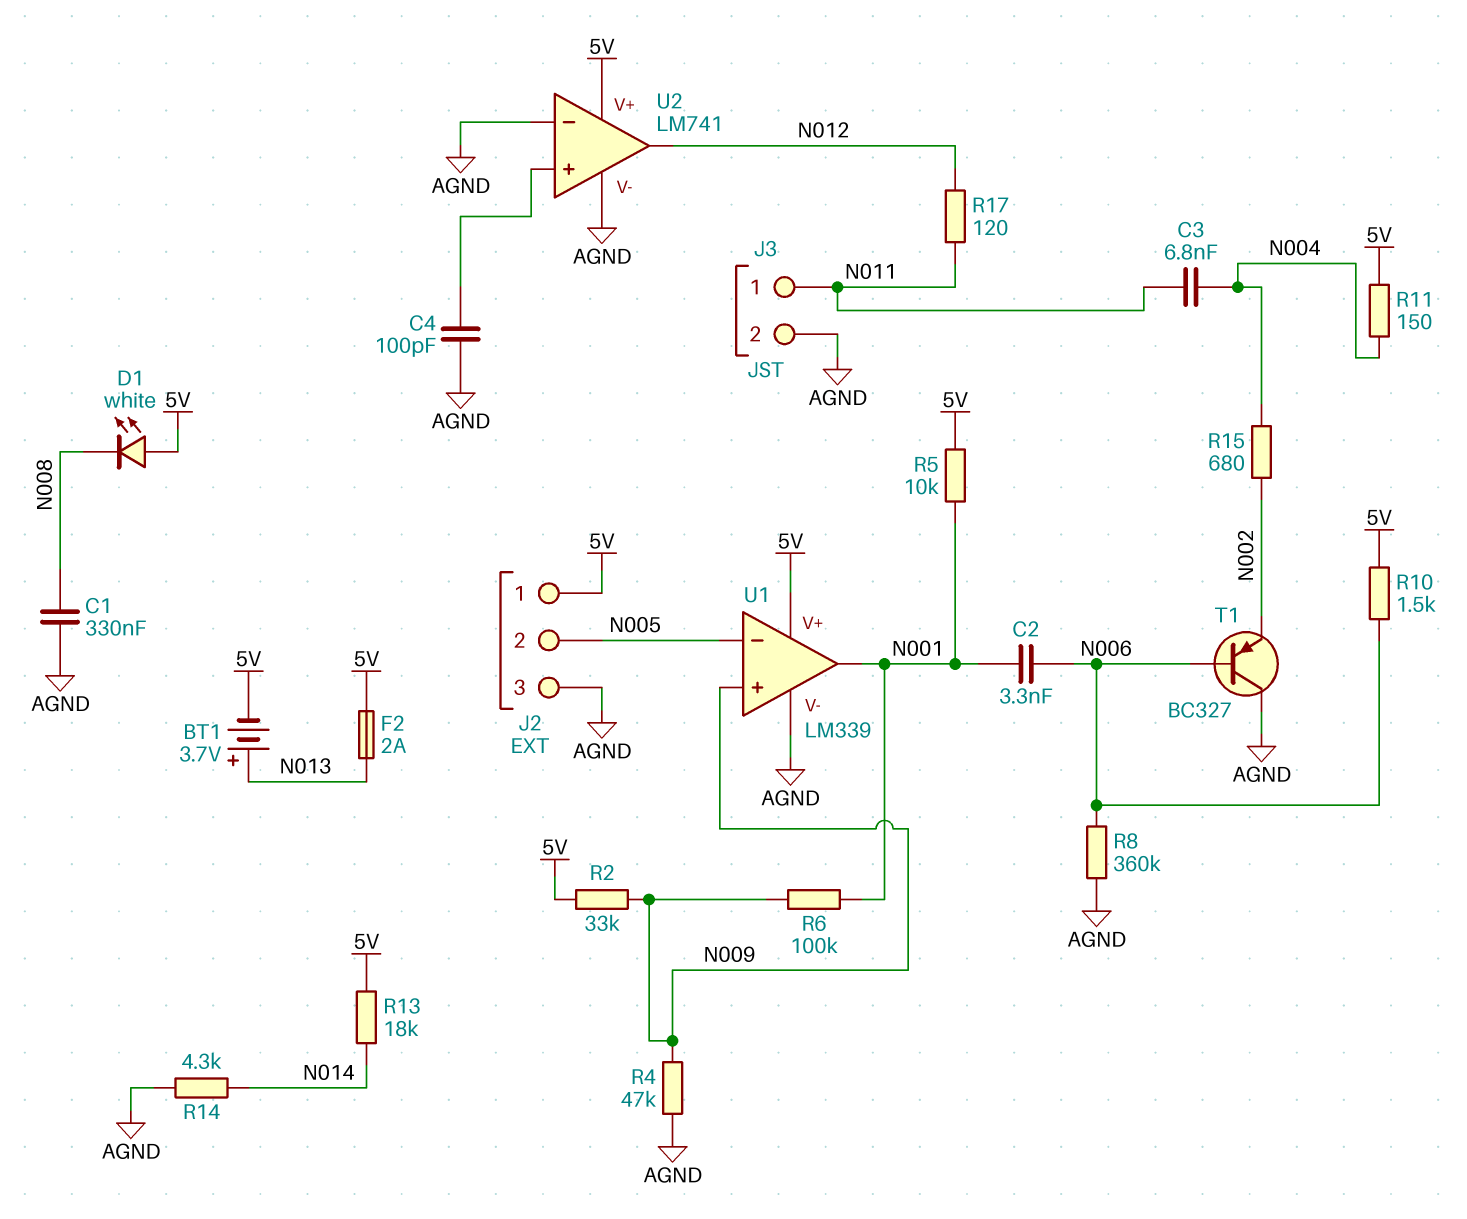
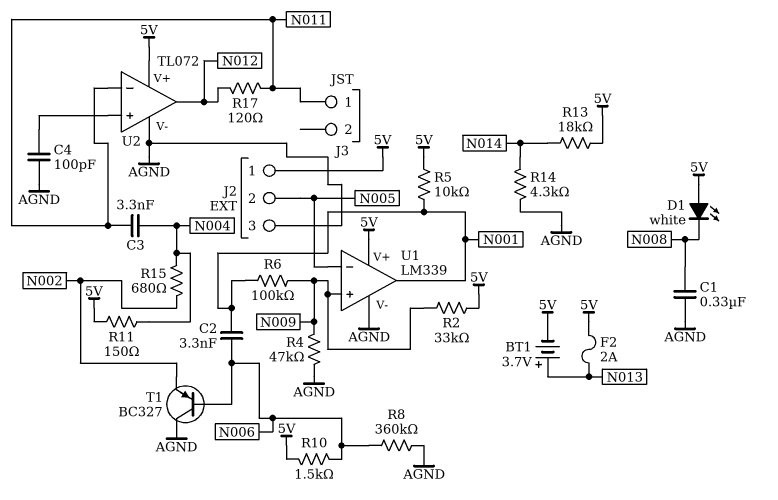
C3: 6.8nF (N004, N011) -> 3.3nF (N004, N011)
J3 pin 2: AGND -> none
U2: LM741 -> TL072
U2 pin in-: AGND -> N011

